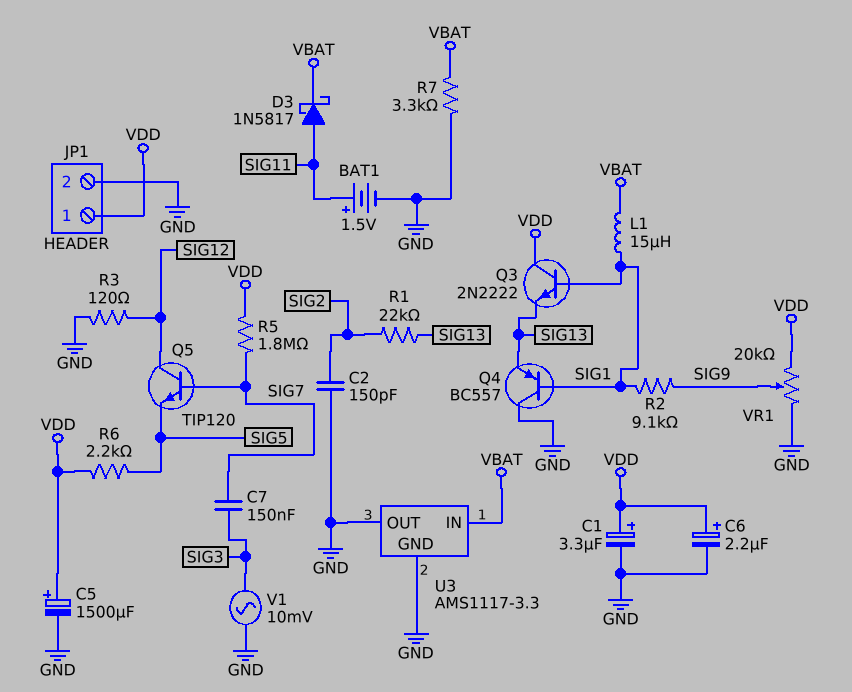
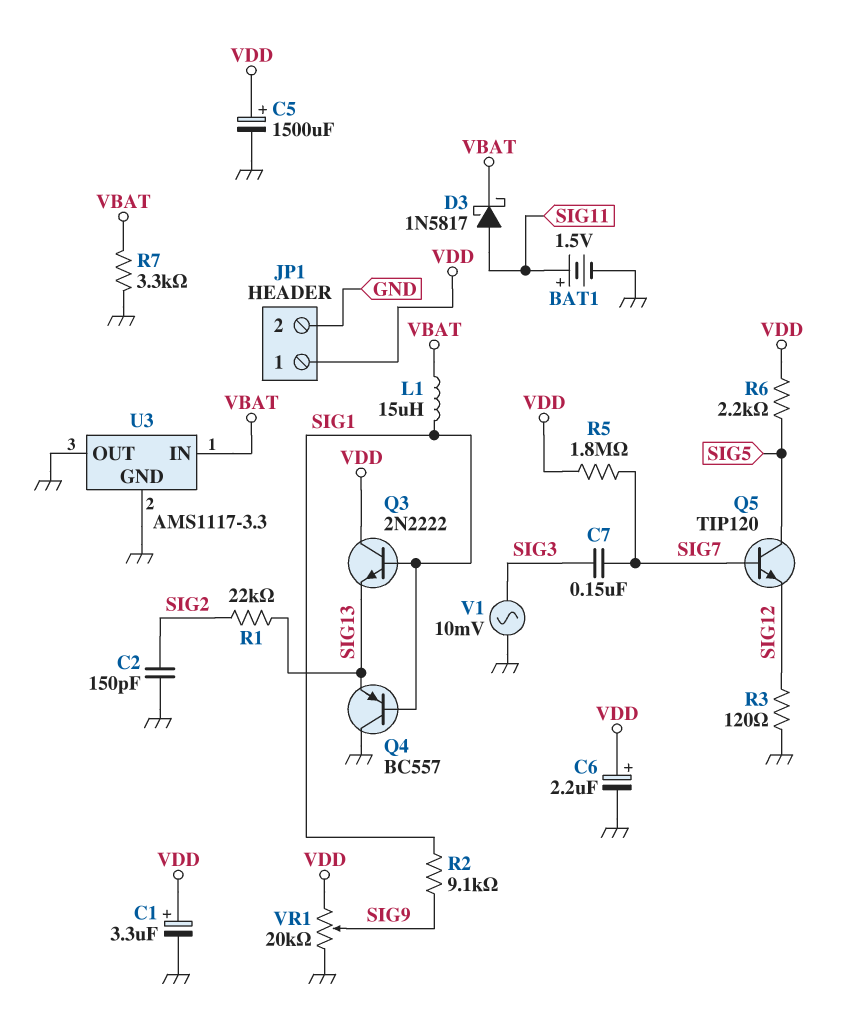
Q5: NPN TIP120 (B SIG7, C SIG12, E SIG5) -> NPN TIP120 (B SIG7, C SIG5, E SIG12)

